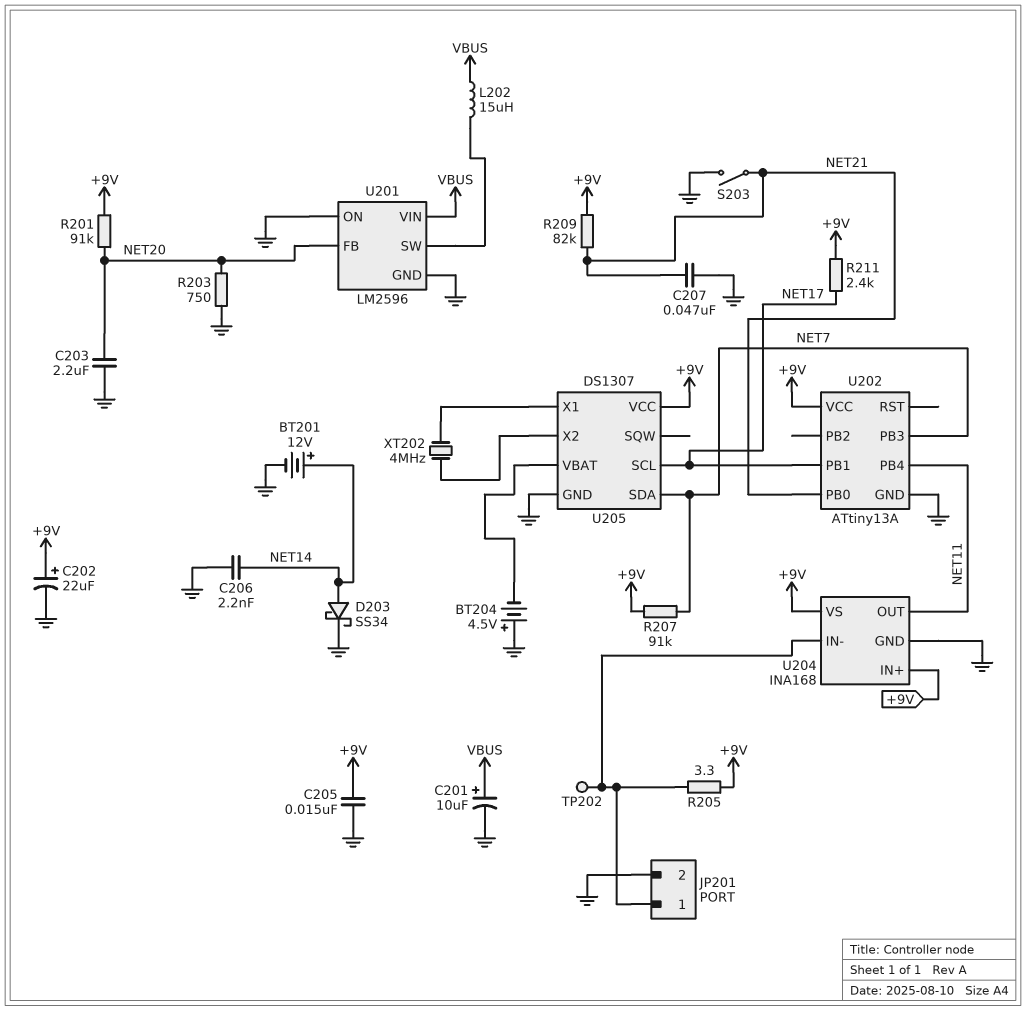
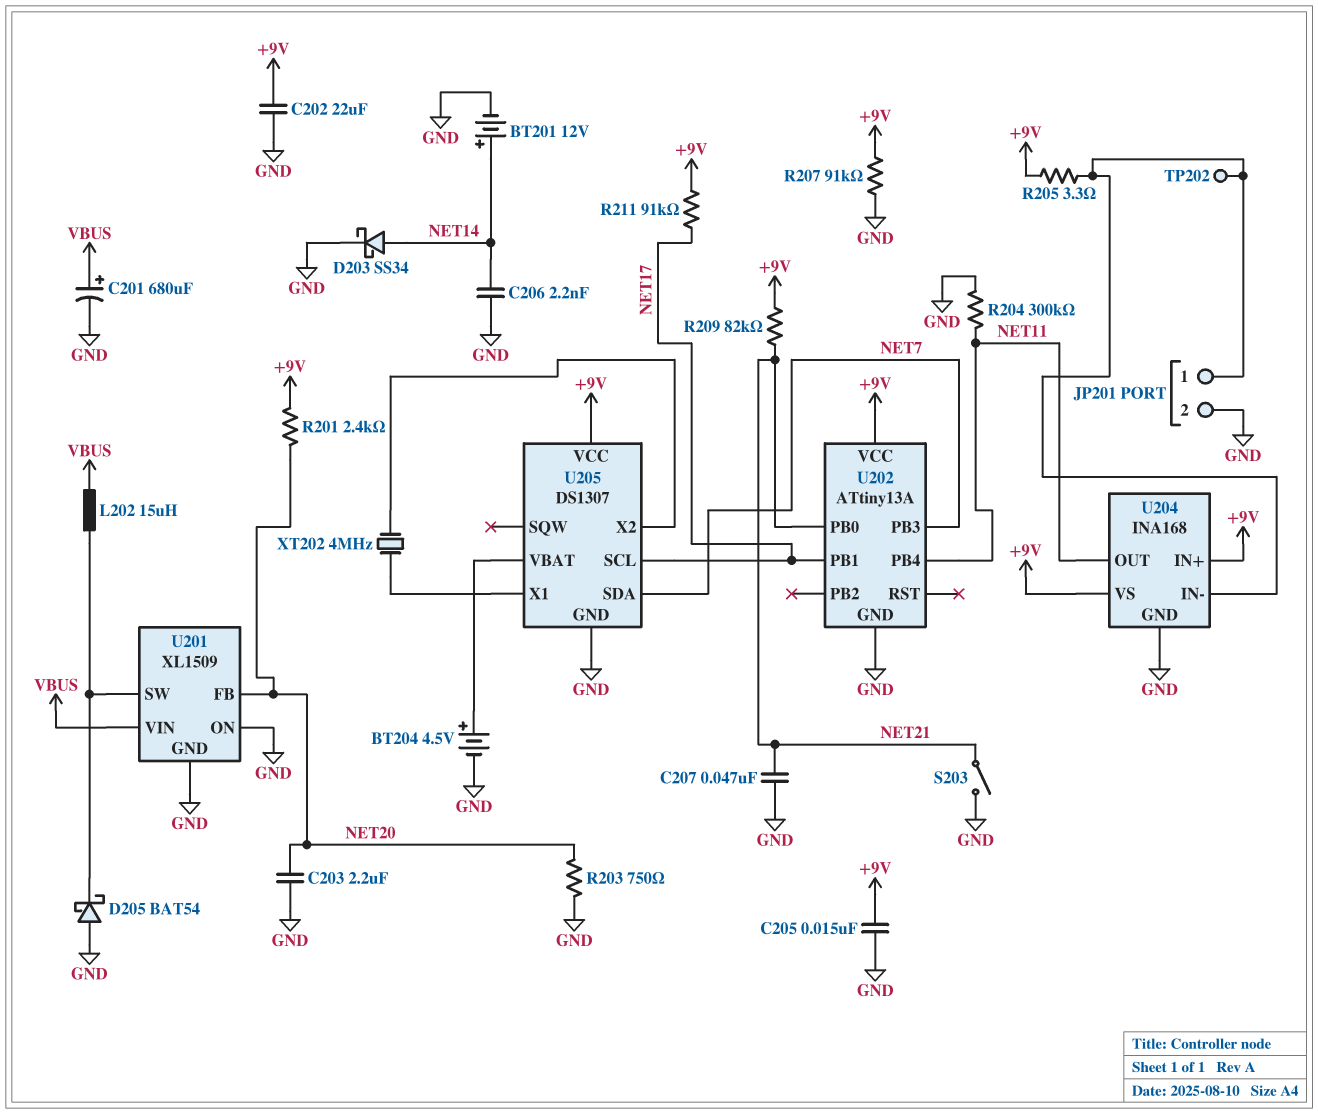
BT204: 4.5V (plus GND, minus U205/VBAT) -> 4.5V (plus U205/VBAT, minus GND)
C201: 10uF (plus VBUS, minus GND) -> 680uF (plus VBUS, minus GND)
C202: 22uF (plus +9V, minus GND) -> 22uF (+9V, GND)
D205: none -> schottky BAT54 (A GND, K U201/SW)
R201: 91k (+9V, NET20) -> 2.4k (+9V, NET20)
R204: none -> 300k (GND, NET11)
R207: 91k (+9V, NET7) -> 91k (+9V, GND)
R211: 2.4k (+9V, NET17) -> 91k (+9V, NET17)
U201: LM2596 -> XL1509

